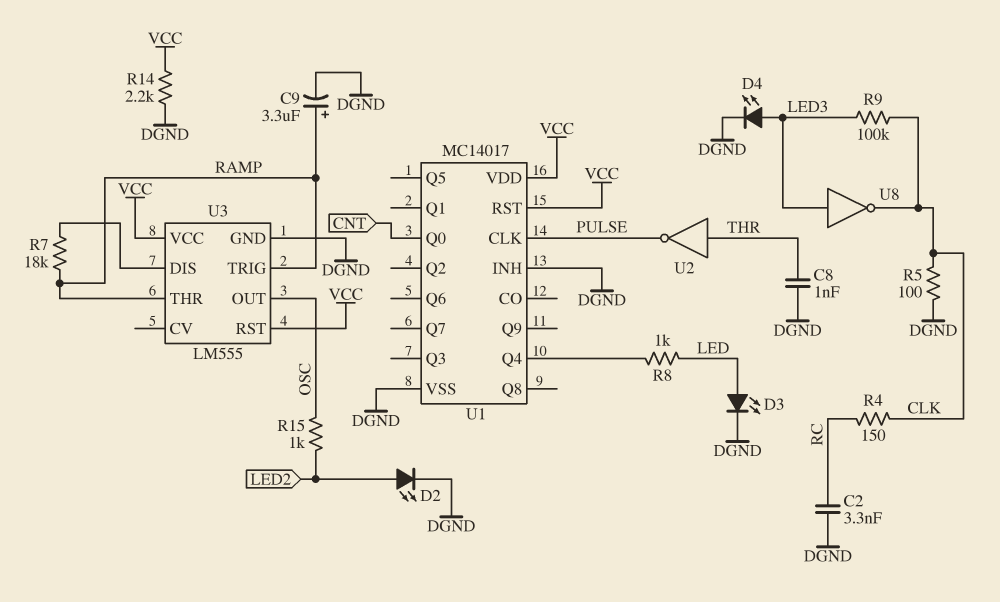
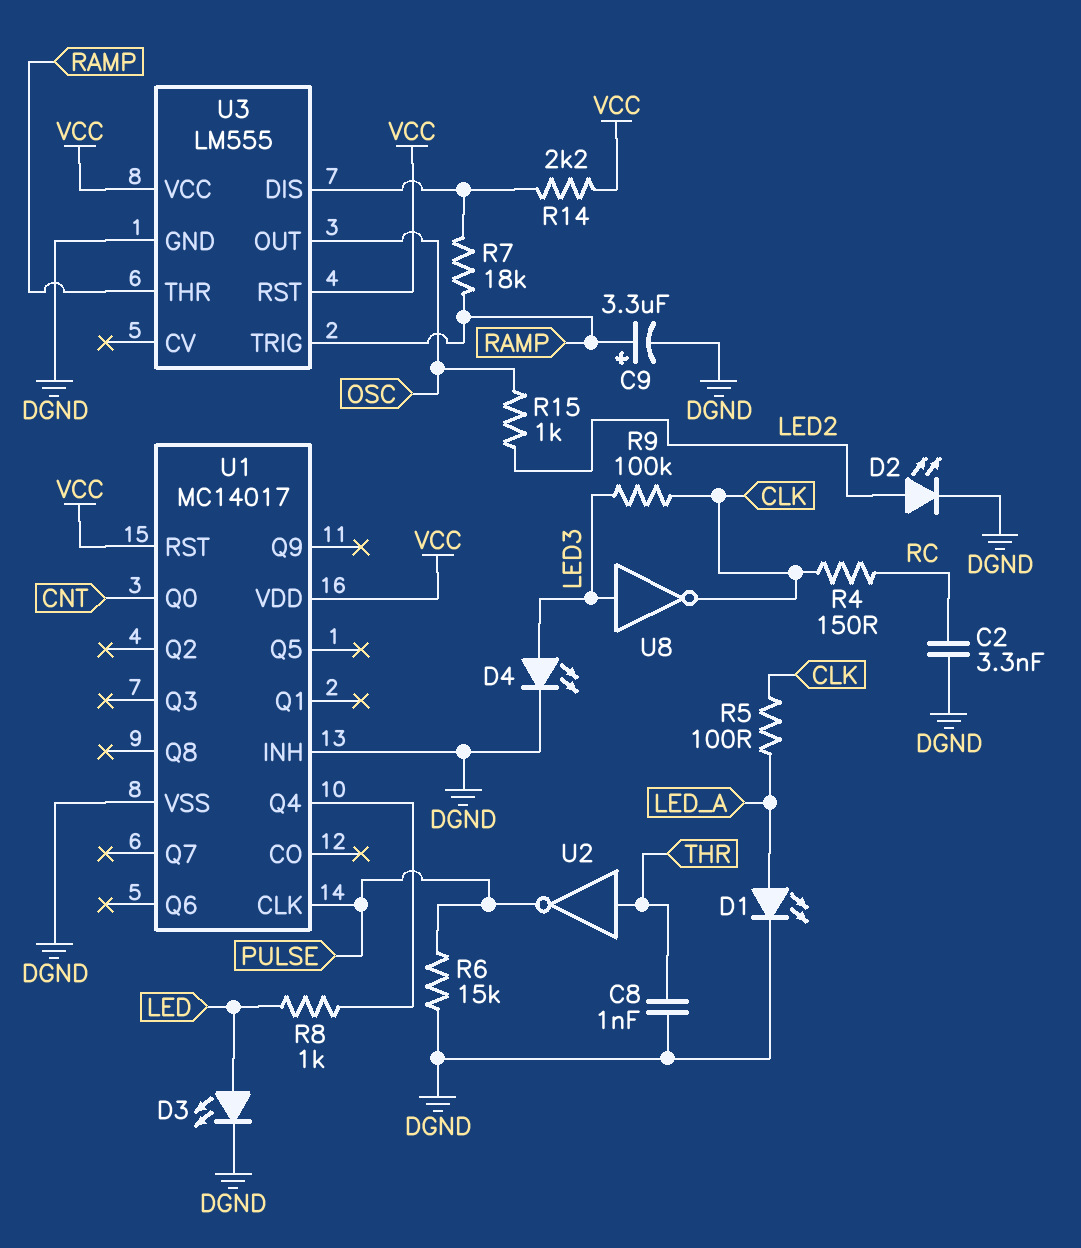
D1: none -> LED (A LED_A, K DGND)
R5: 100 (CLK, DGND) -> 100 (CLK, LED_A)
R6: none -> 15k (DGND, PULSE)
R14: 2.2k (DGND, VCC) -> 2.2k (U3/DIS, VCC)

